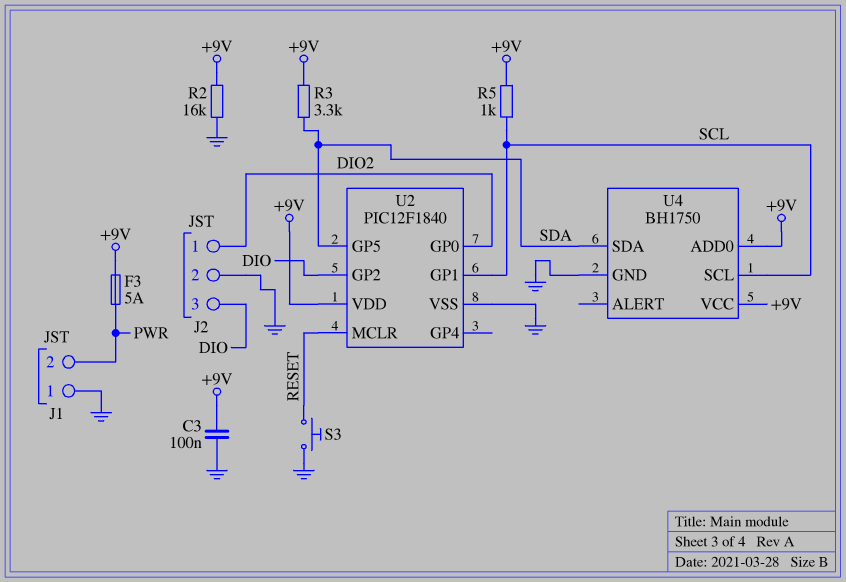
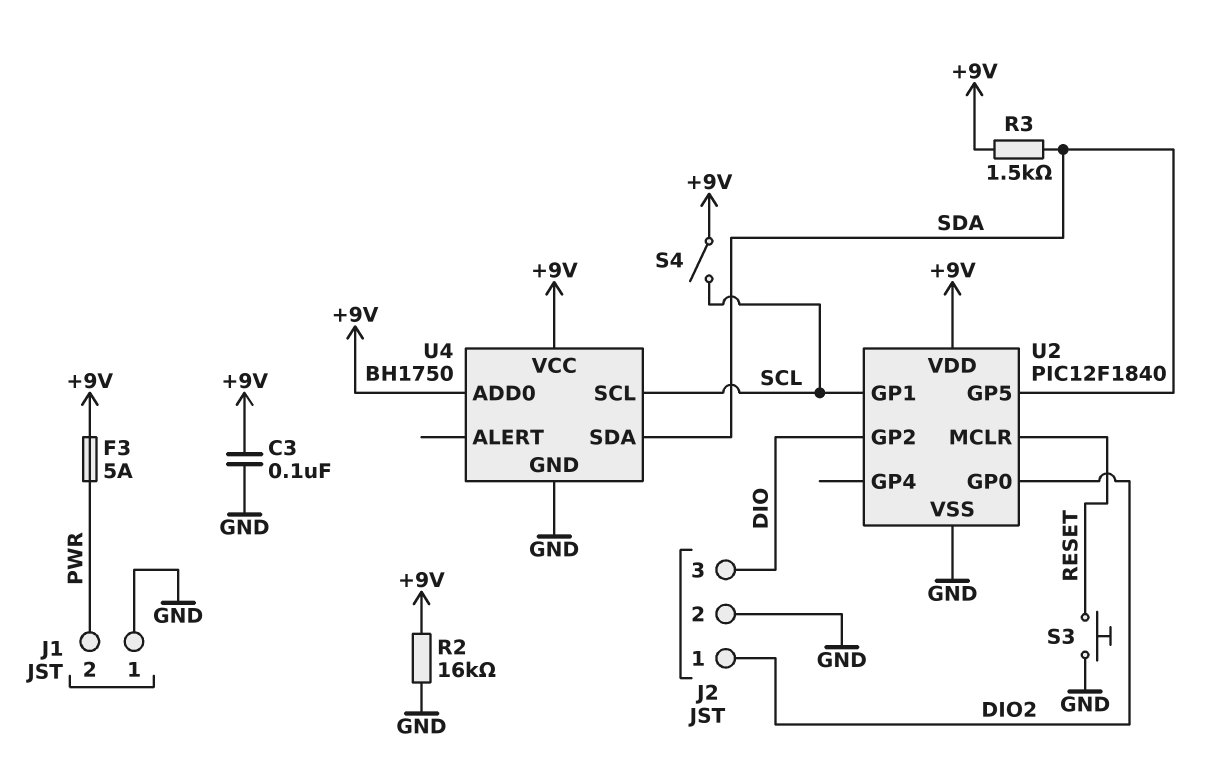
R3: 3.3k (+9V, SDA) -> 1.5k (+9V, SDA)
R5: 1k (+9V, SCL) -> none
S4: none -> switch (+9V, SCL)

